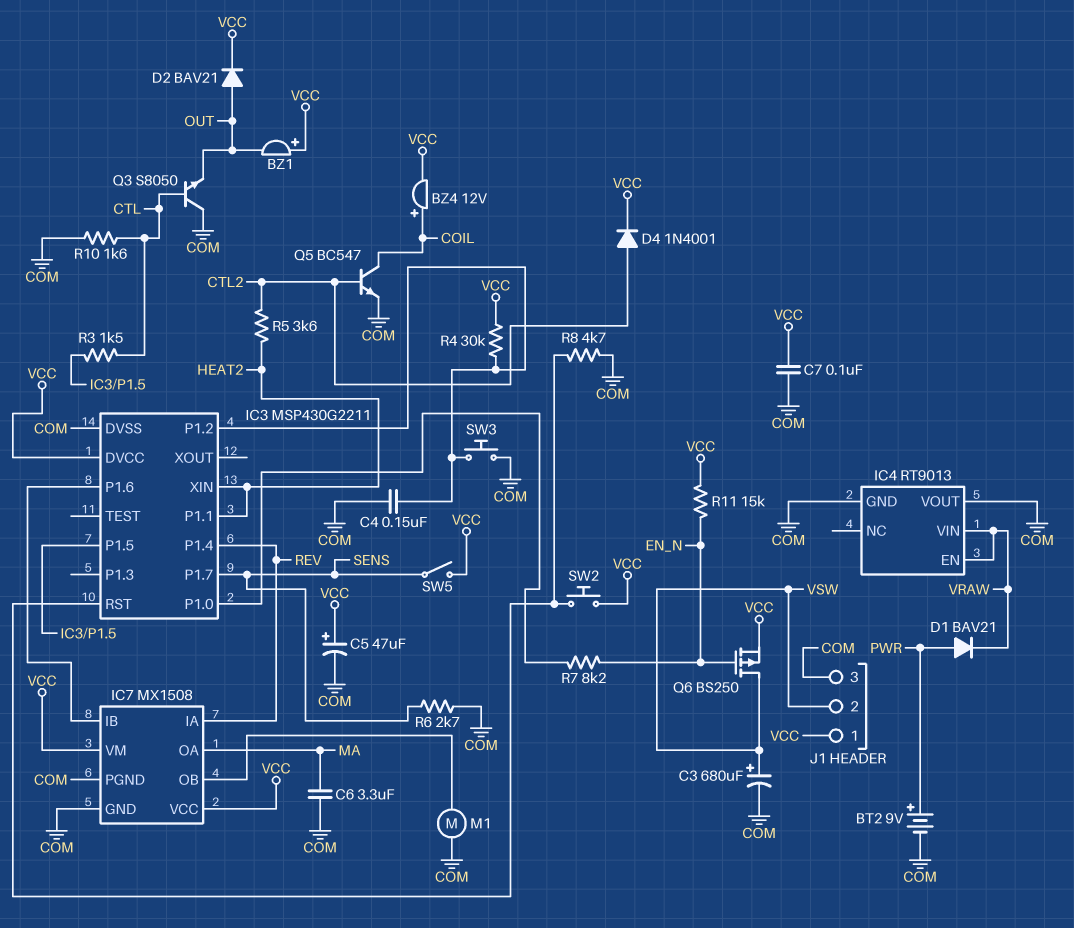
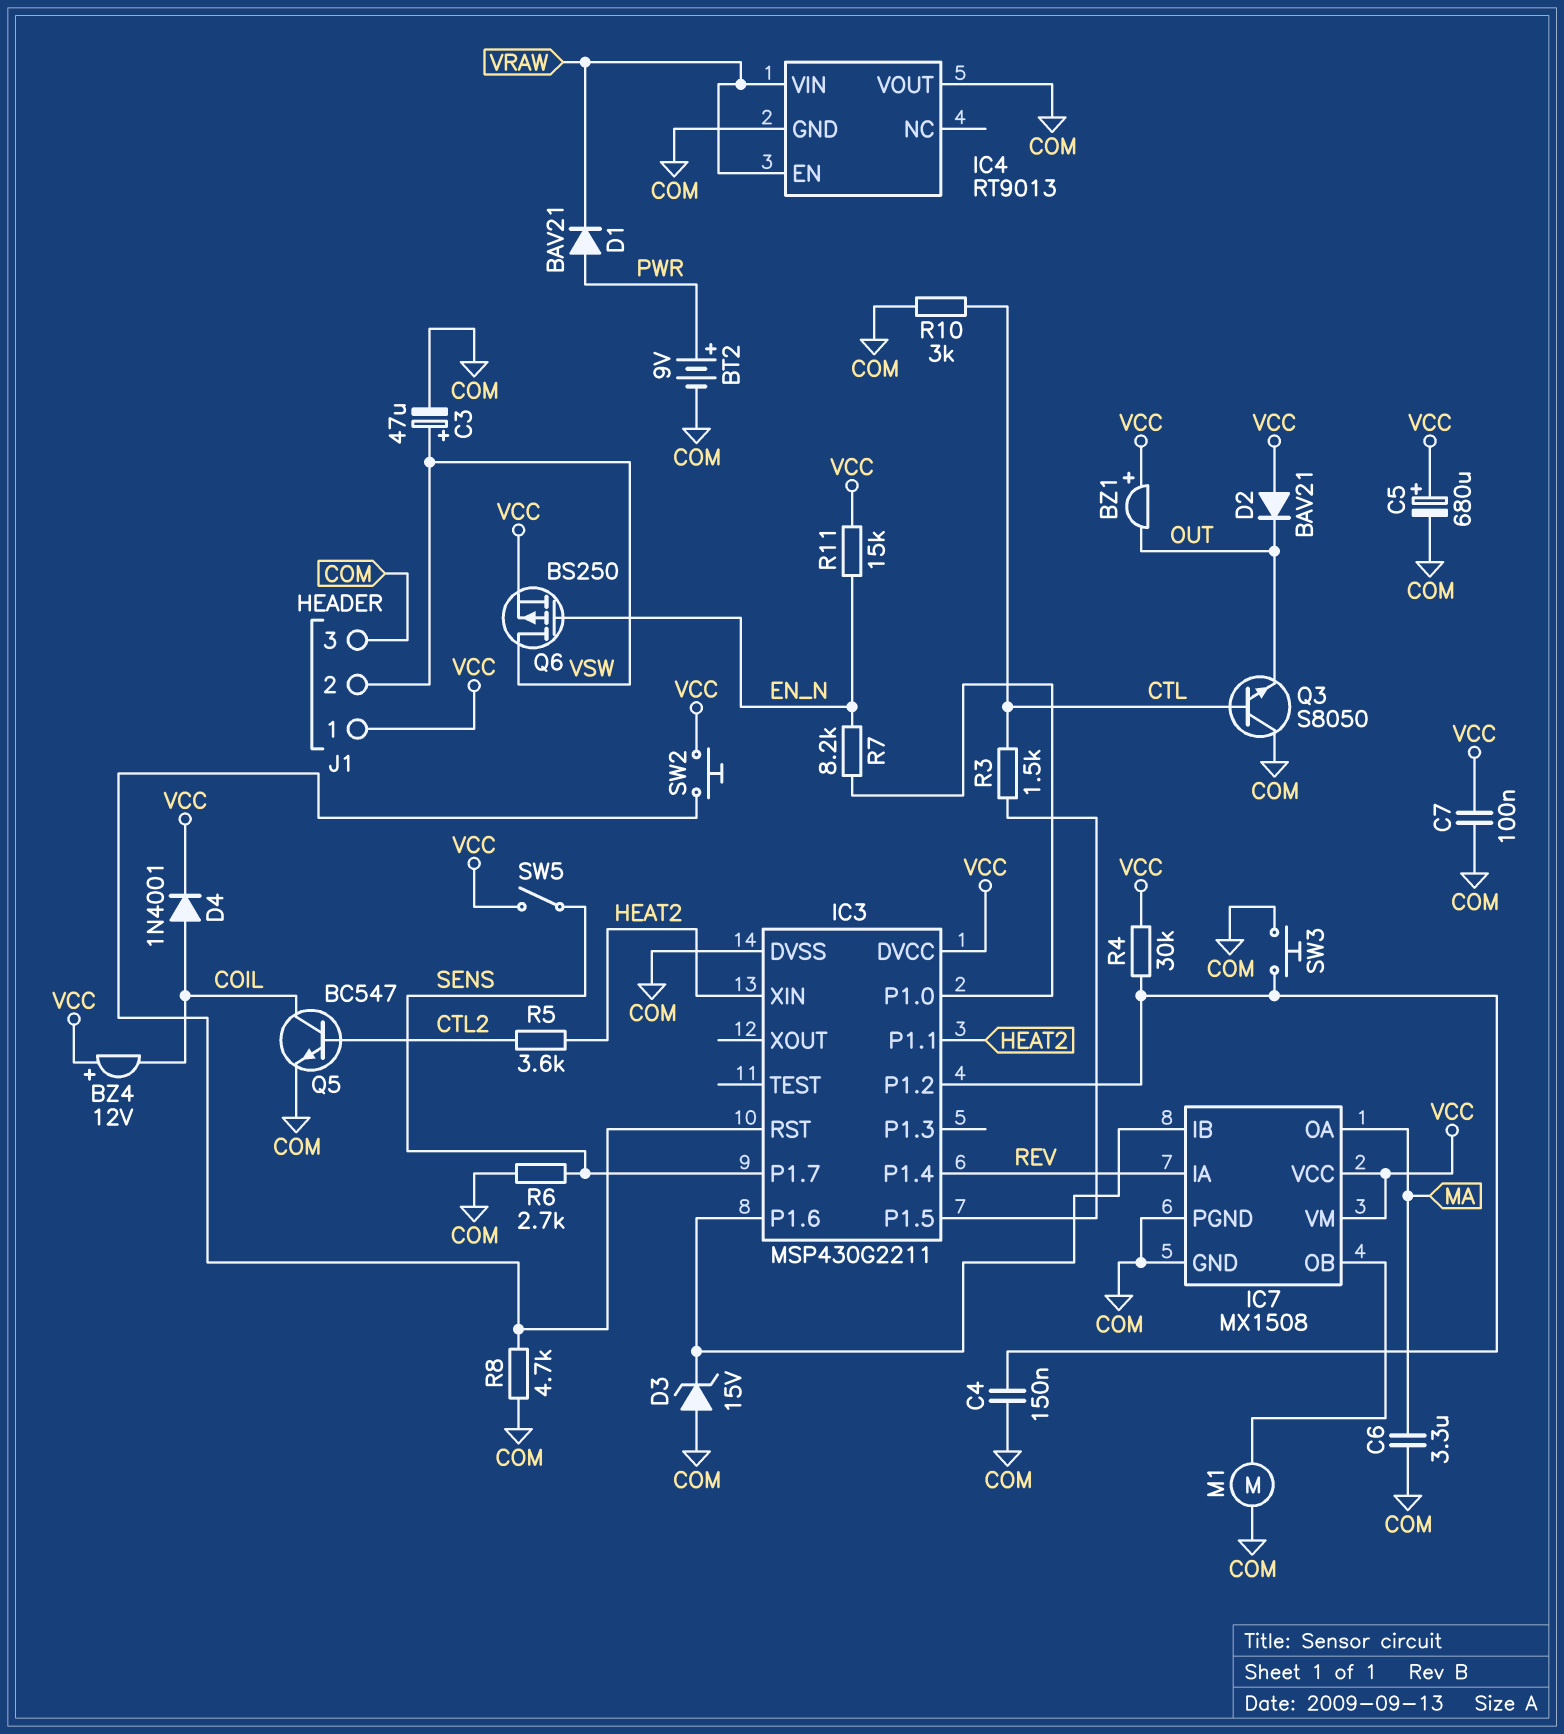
BZ4: buzzer 12V (plus COIL, minus VCC) -> buzzer 12V (plus VCC, minus COIL)
C3: 680uF (plus VSW, minus COM) -> 47uF (plus VSW, minus COM)
C5: 47uF (plus VCC, minus COM) -> 680uF (plus VCC, minus COM)
D2: diode BAV21 (A OUT, K VCC) -> diode BAV21 (A VCC, K OUT)
D3: none -> zener 15V (A COM, K IC3/P1.6)
D4: diode 1N4001 (A CTL2, K VCC) -> diode 1N4001 (A COIL, K VCC)
R10: 1.6k (COM, CTL) -> 3k (COM, CTL)

